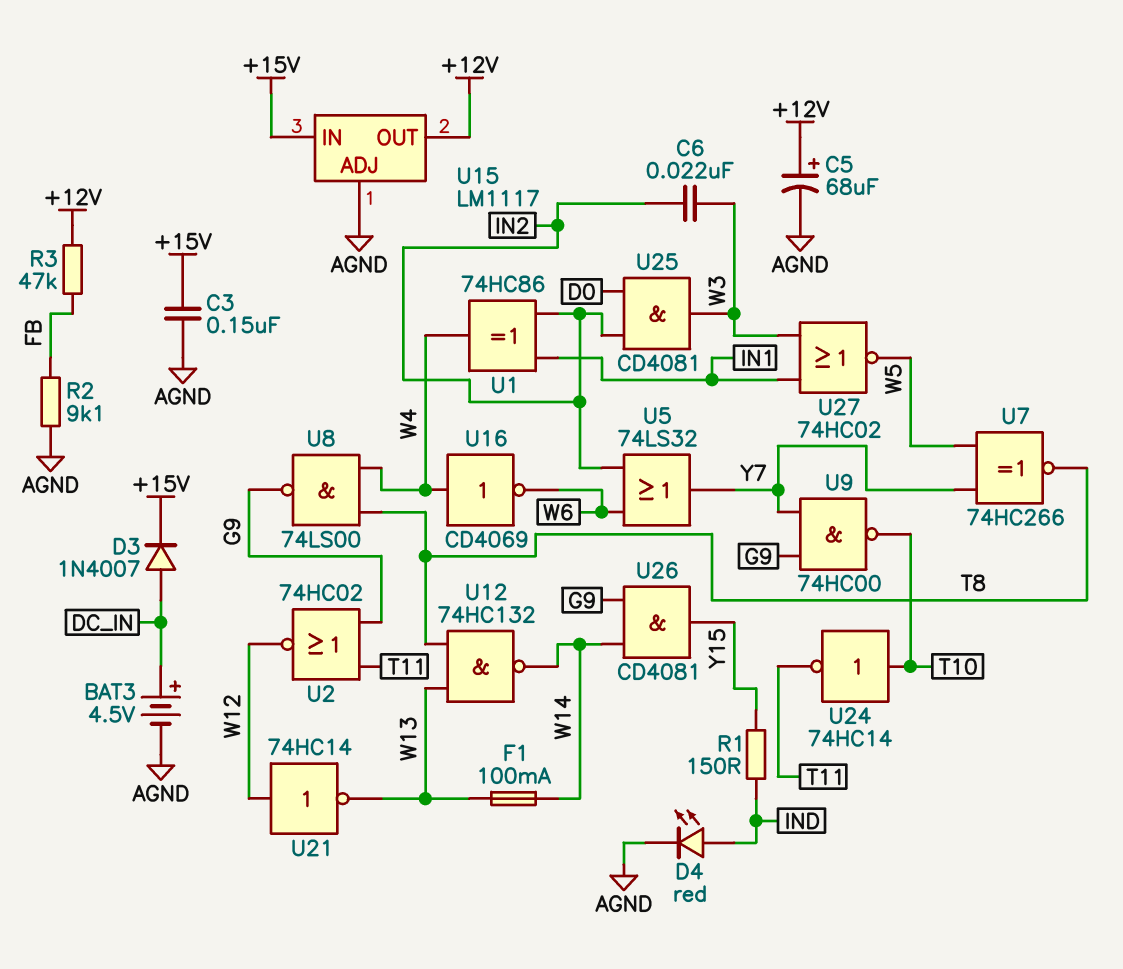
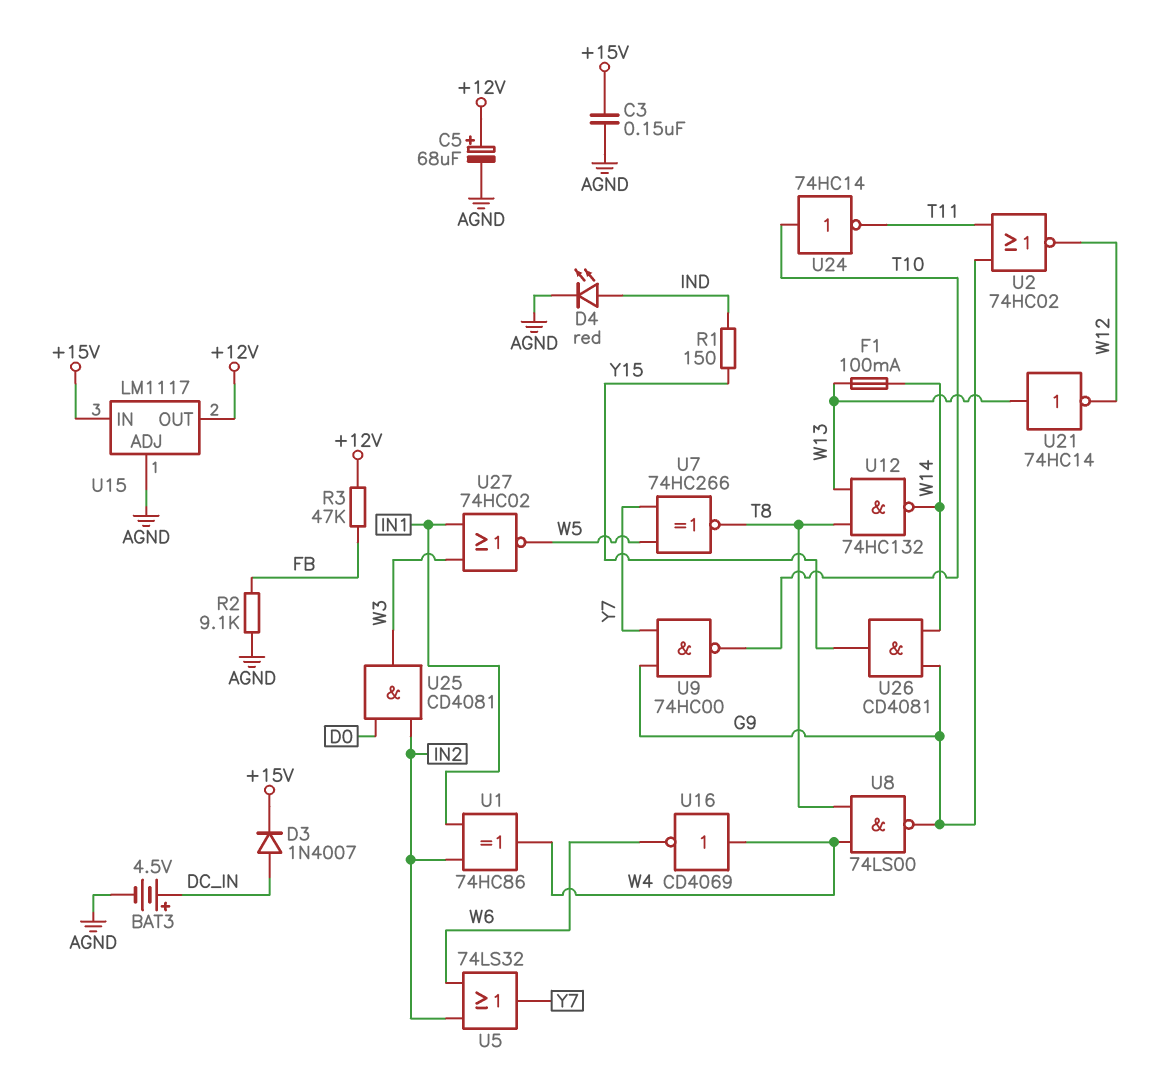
C6: 22nF (IN2, W3) -> none
U21: NOT 74HC14 (in W12, out W13) -> NOT 74HC14 (in W13, out W12)

